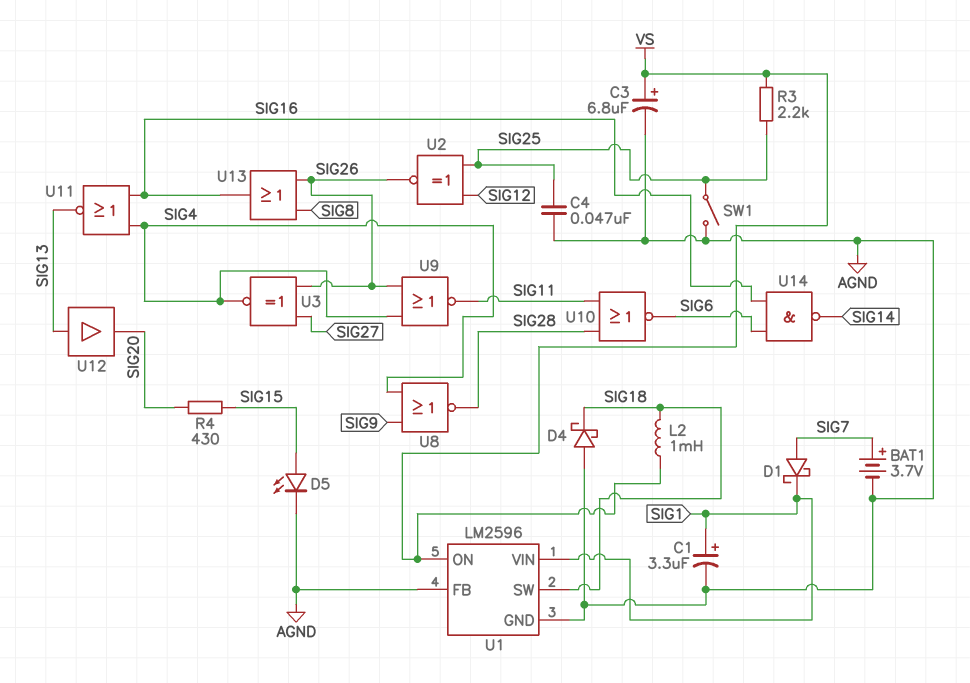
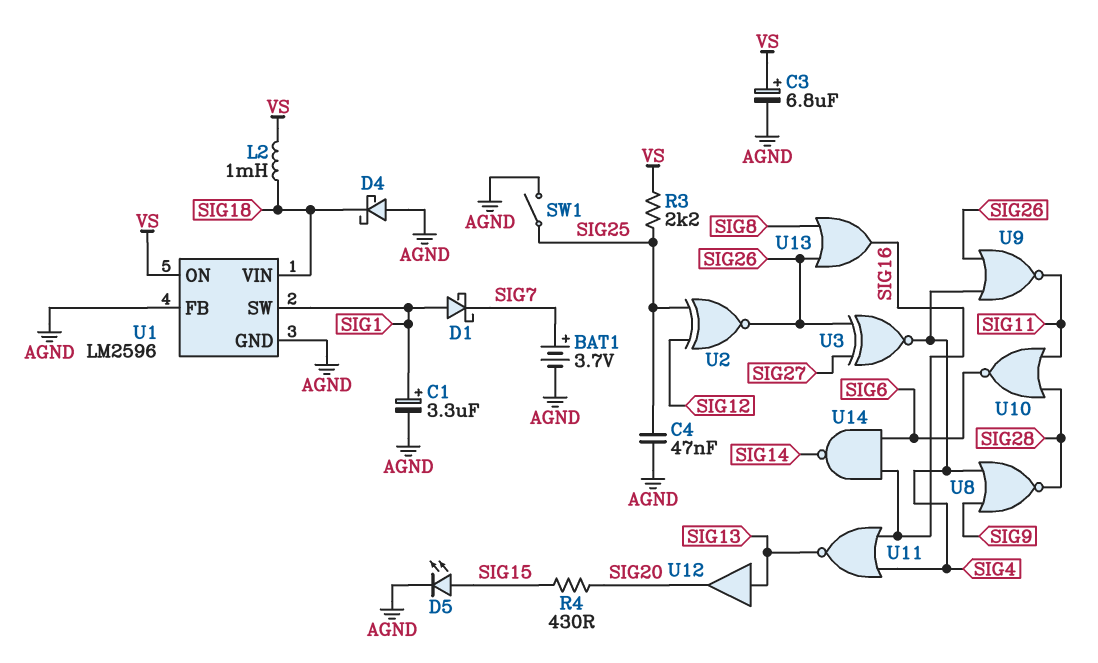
D1: schottky (A SIG7, K SIG1) -> schottky (A SIG1, K SIG7)
U1 pin SW: SIG18 -> SIG1
U1 pin VIN: SIG1 -> SIG18

